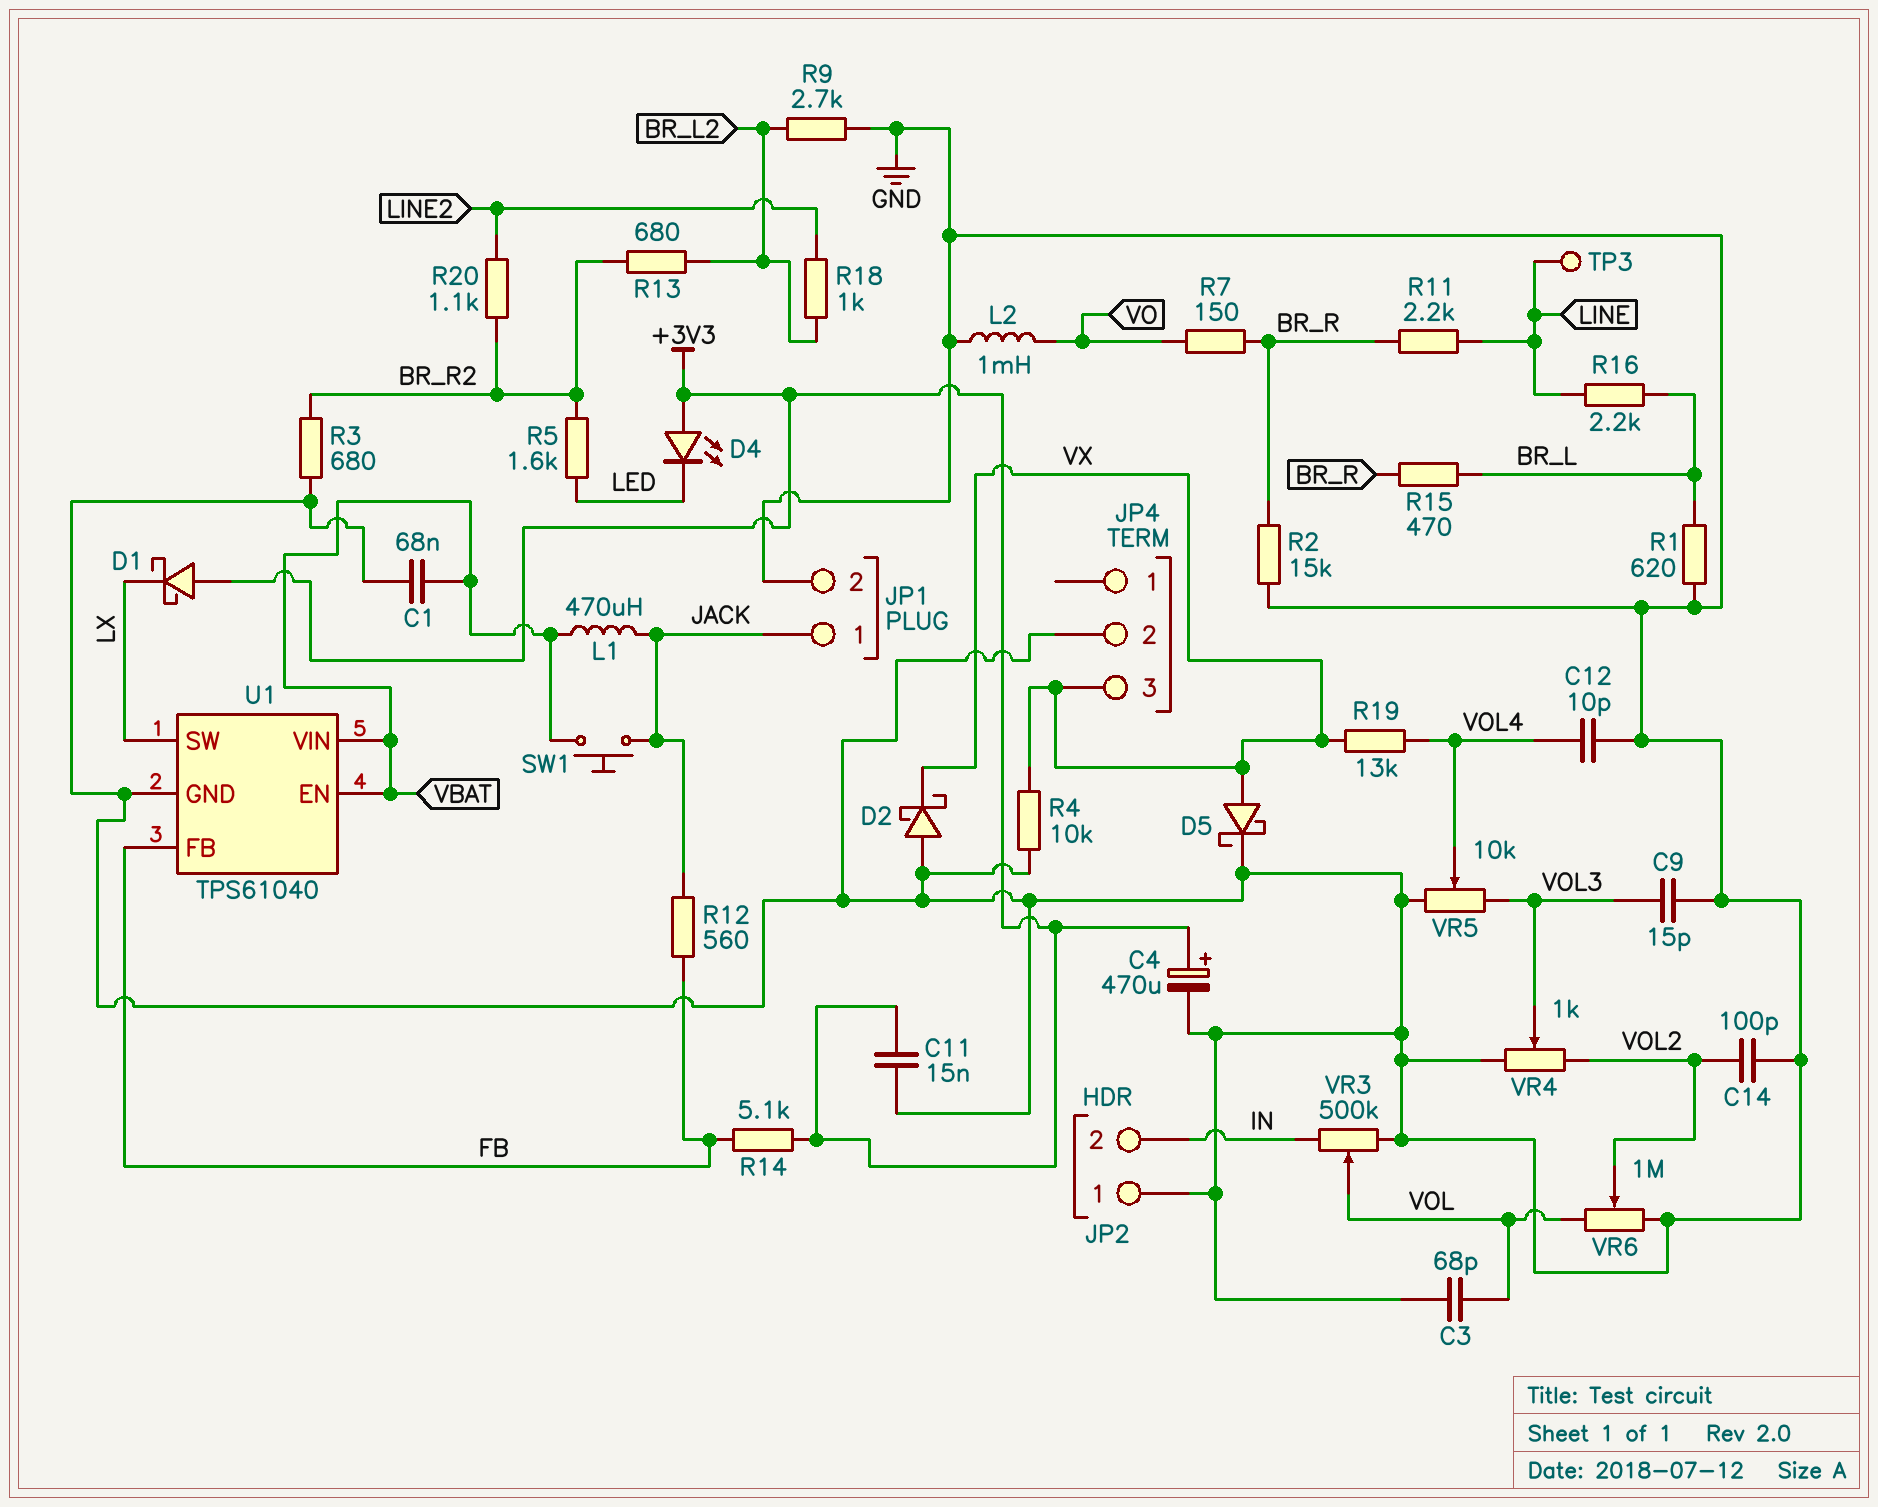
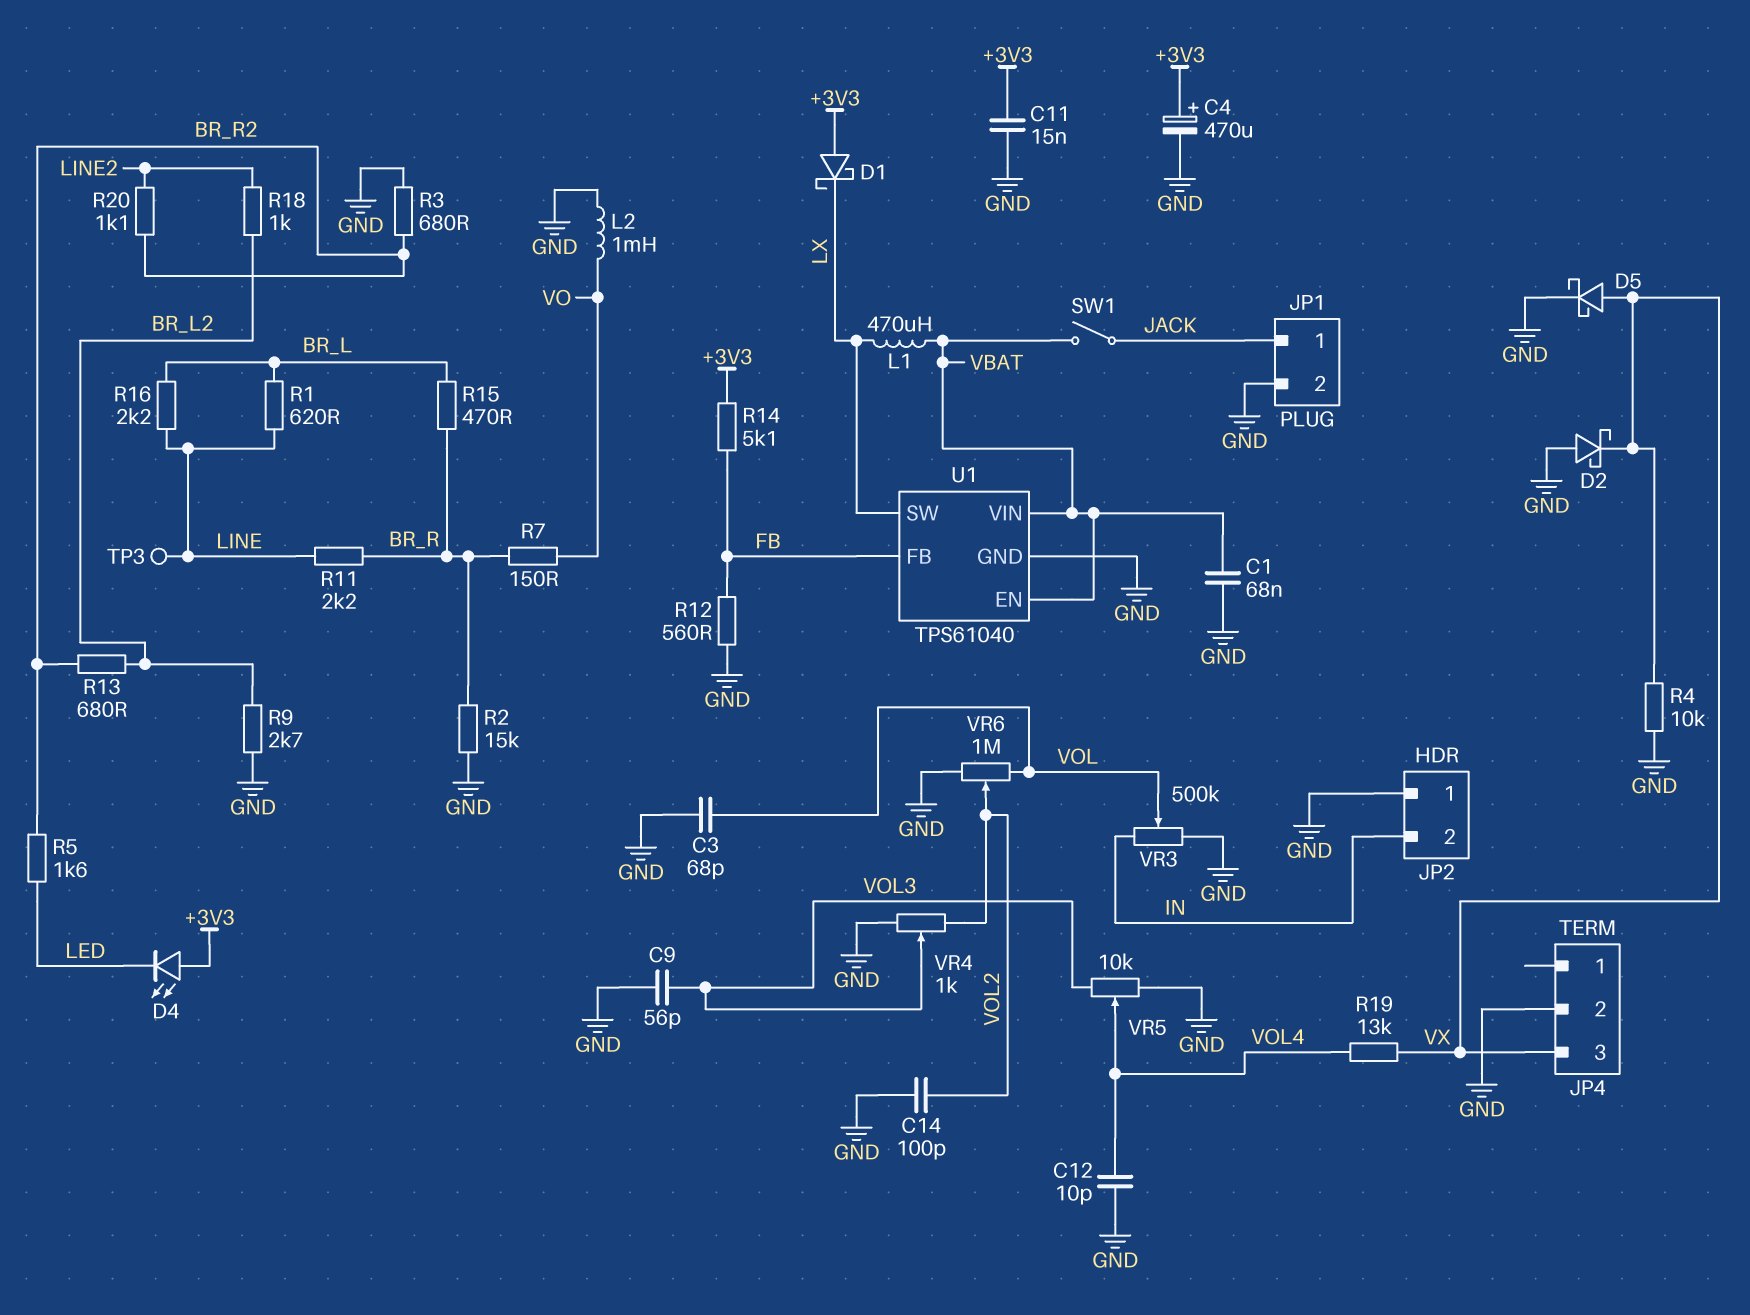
C9: 15pF (GND, VOL3) -> 56pF (GND, VOL3)
L1: 470uH (JACK, VBAT) -> 470uH (LX, VBAT)
R1: 620 (BR_L, GND) -> 620 (BR_L, LINE)
R12: 560 (FB, JACK) -> 560 (FB, GND)
SW1: button (JACK, VBAT) -> switch (JACK, VBAT)

